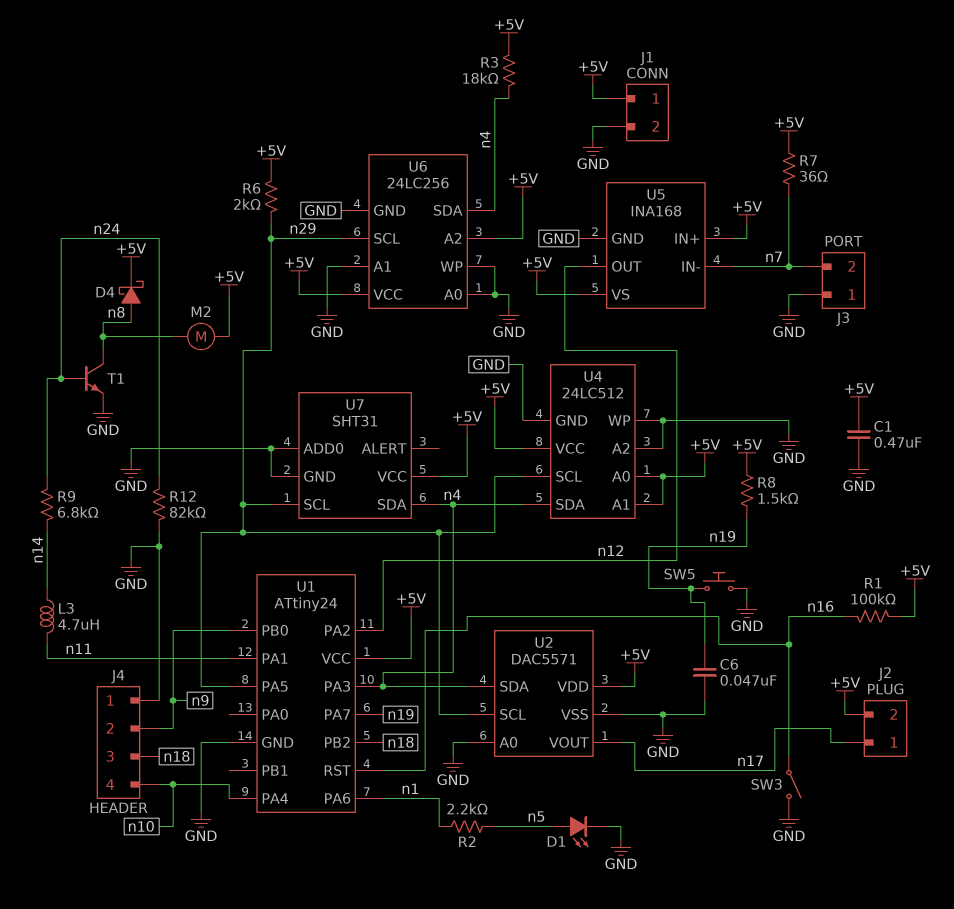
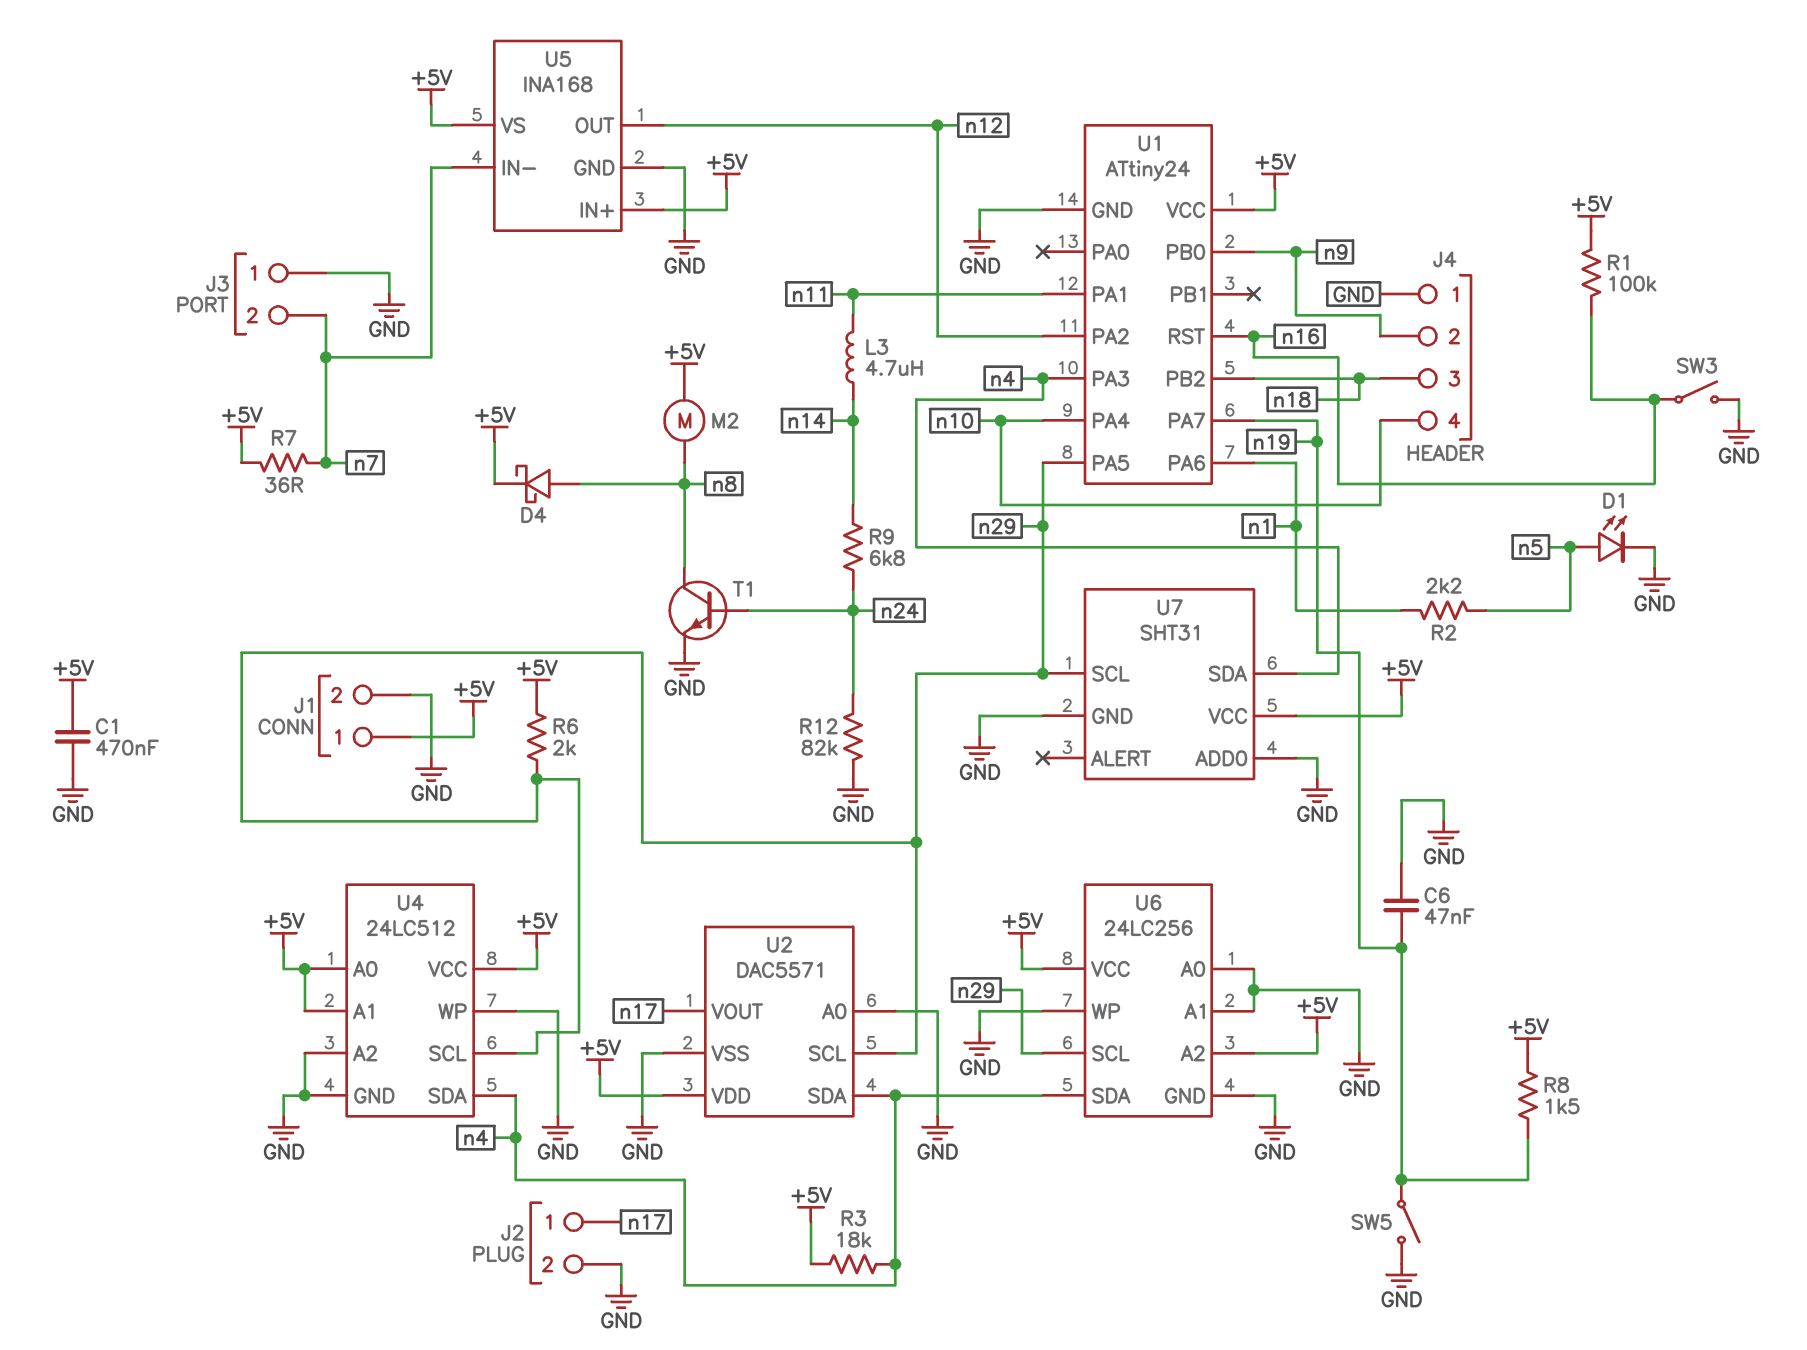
J2 pin 2: +5V -> GND
SW5: button (GND, n19) -> switch (GND, n19)

